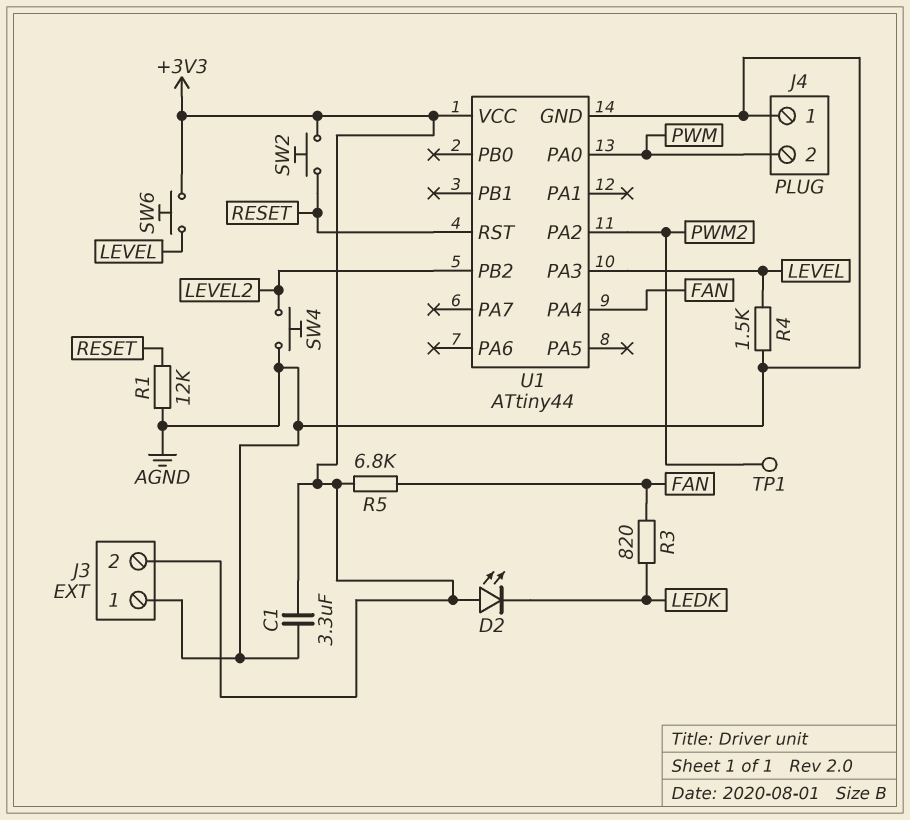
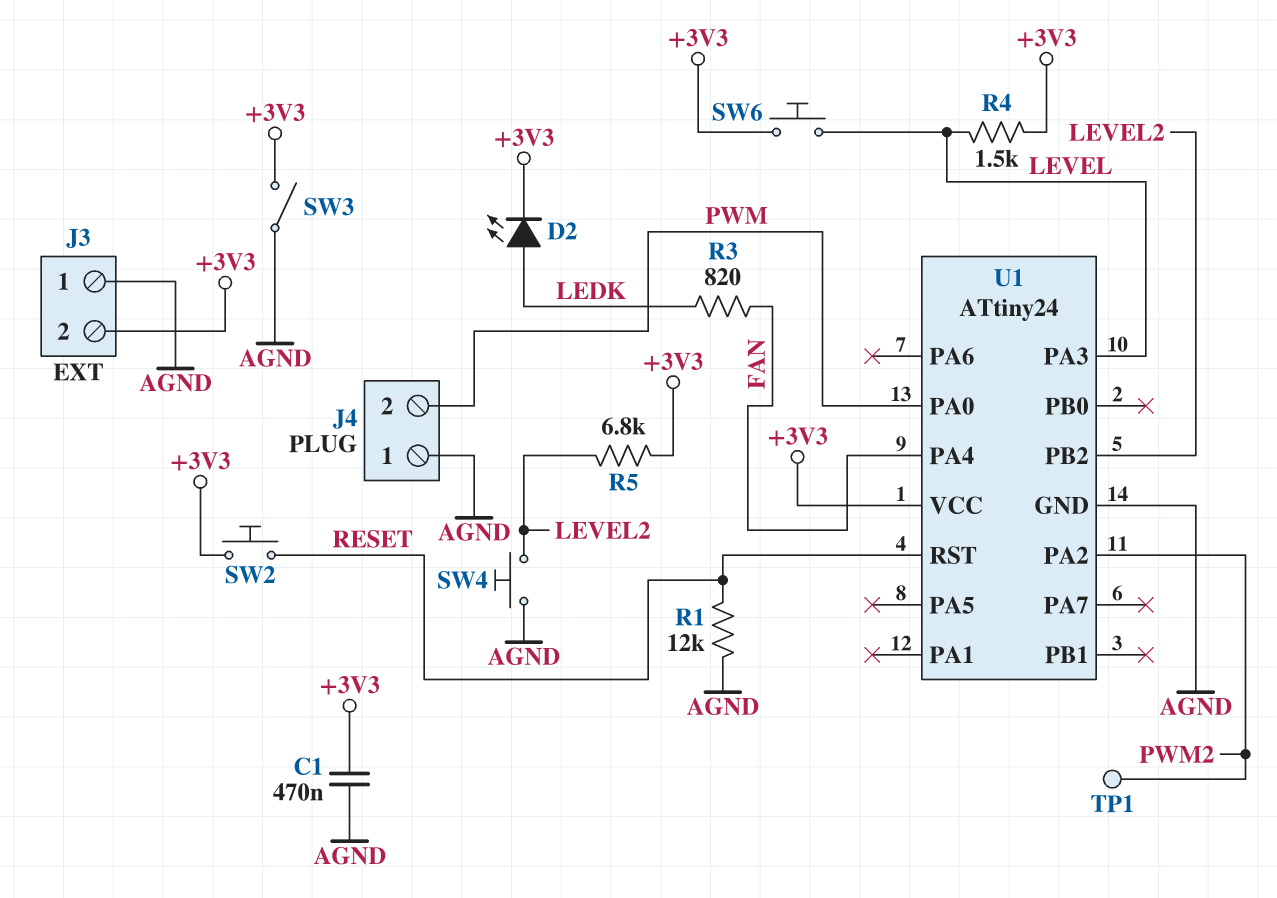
C1: 3.3uF (+3V3, AGND) -> 470nF (+3V3, AGND)
D2: LED (A +3V3, K LEDK) -> LED (A LEDK, K +3V3)
R4: 1.5k (AGND, LEVEL) -> 1.5k (+3V3, LEVEL)
R5: 6.8k (+3V3, FAN) -> 6.8k (+3V3, LEVEL2)
SW3: none -> switch (+3V3, AGND)
U1: ATtiny44 -> ATtiny24

